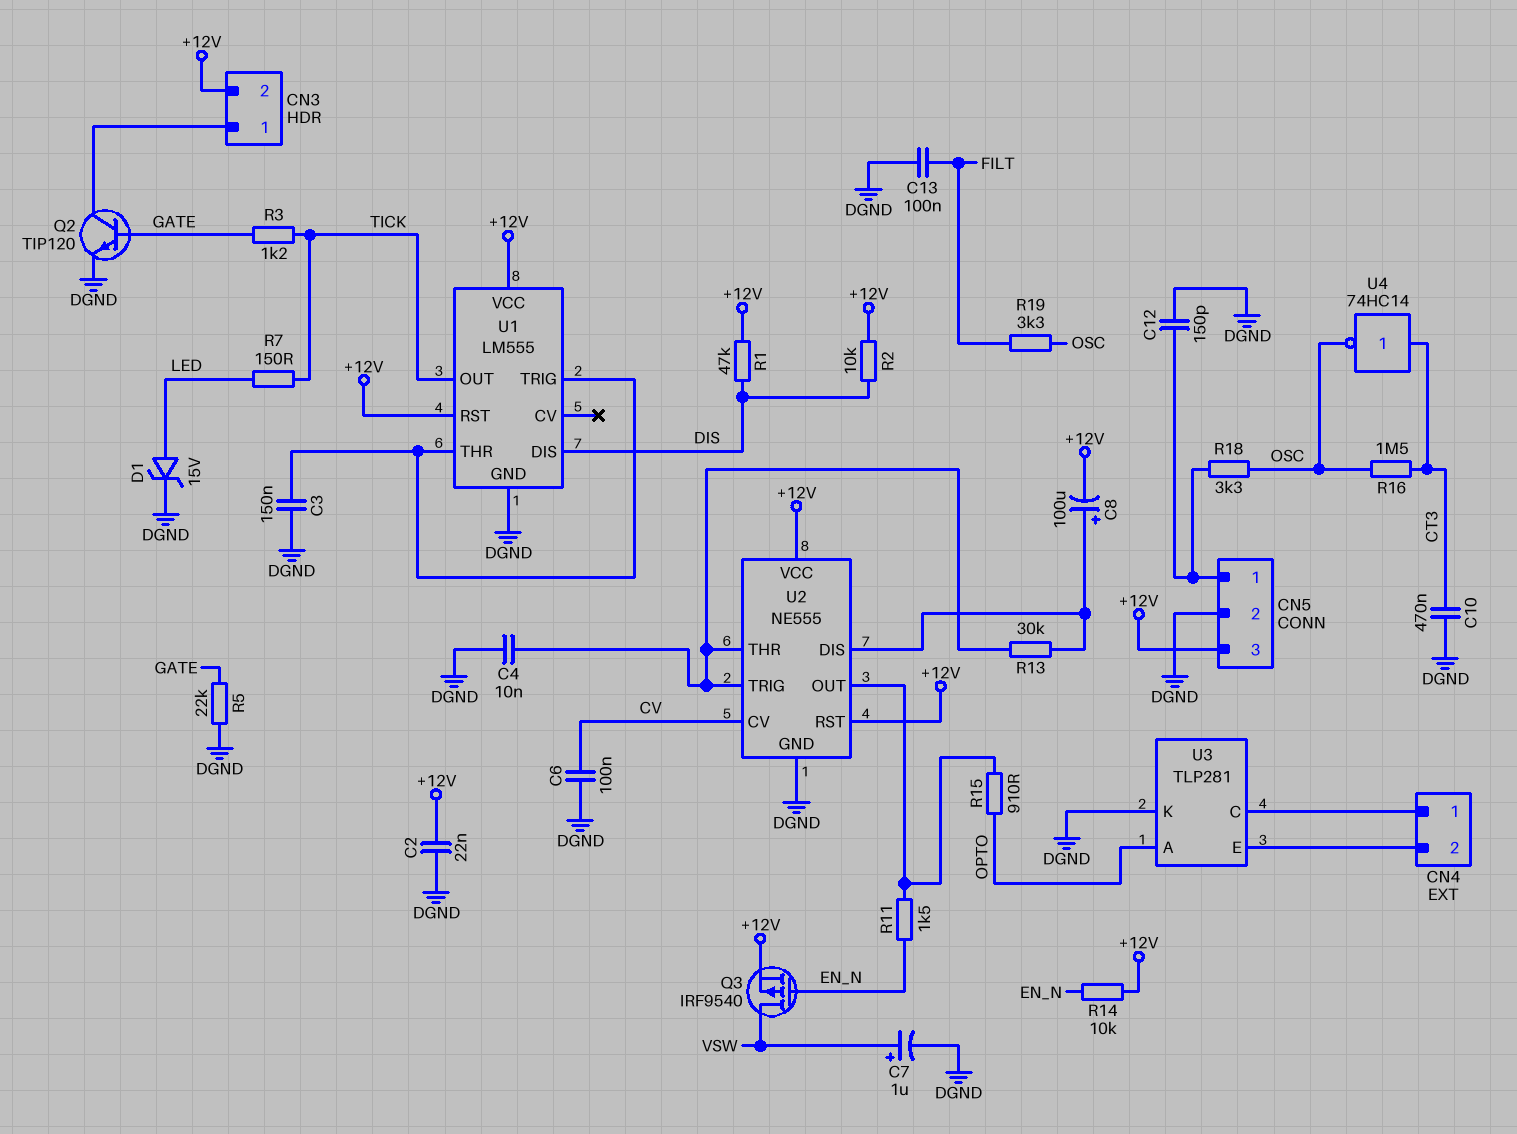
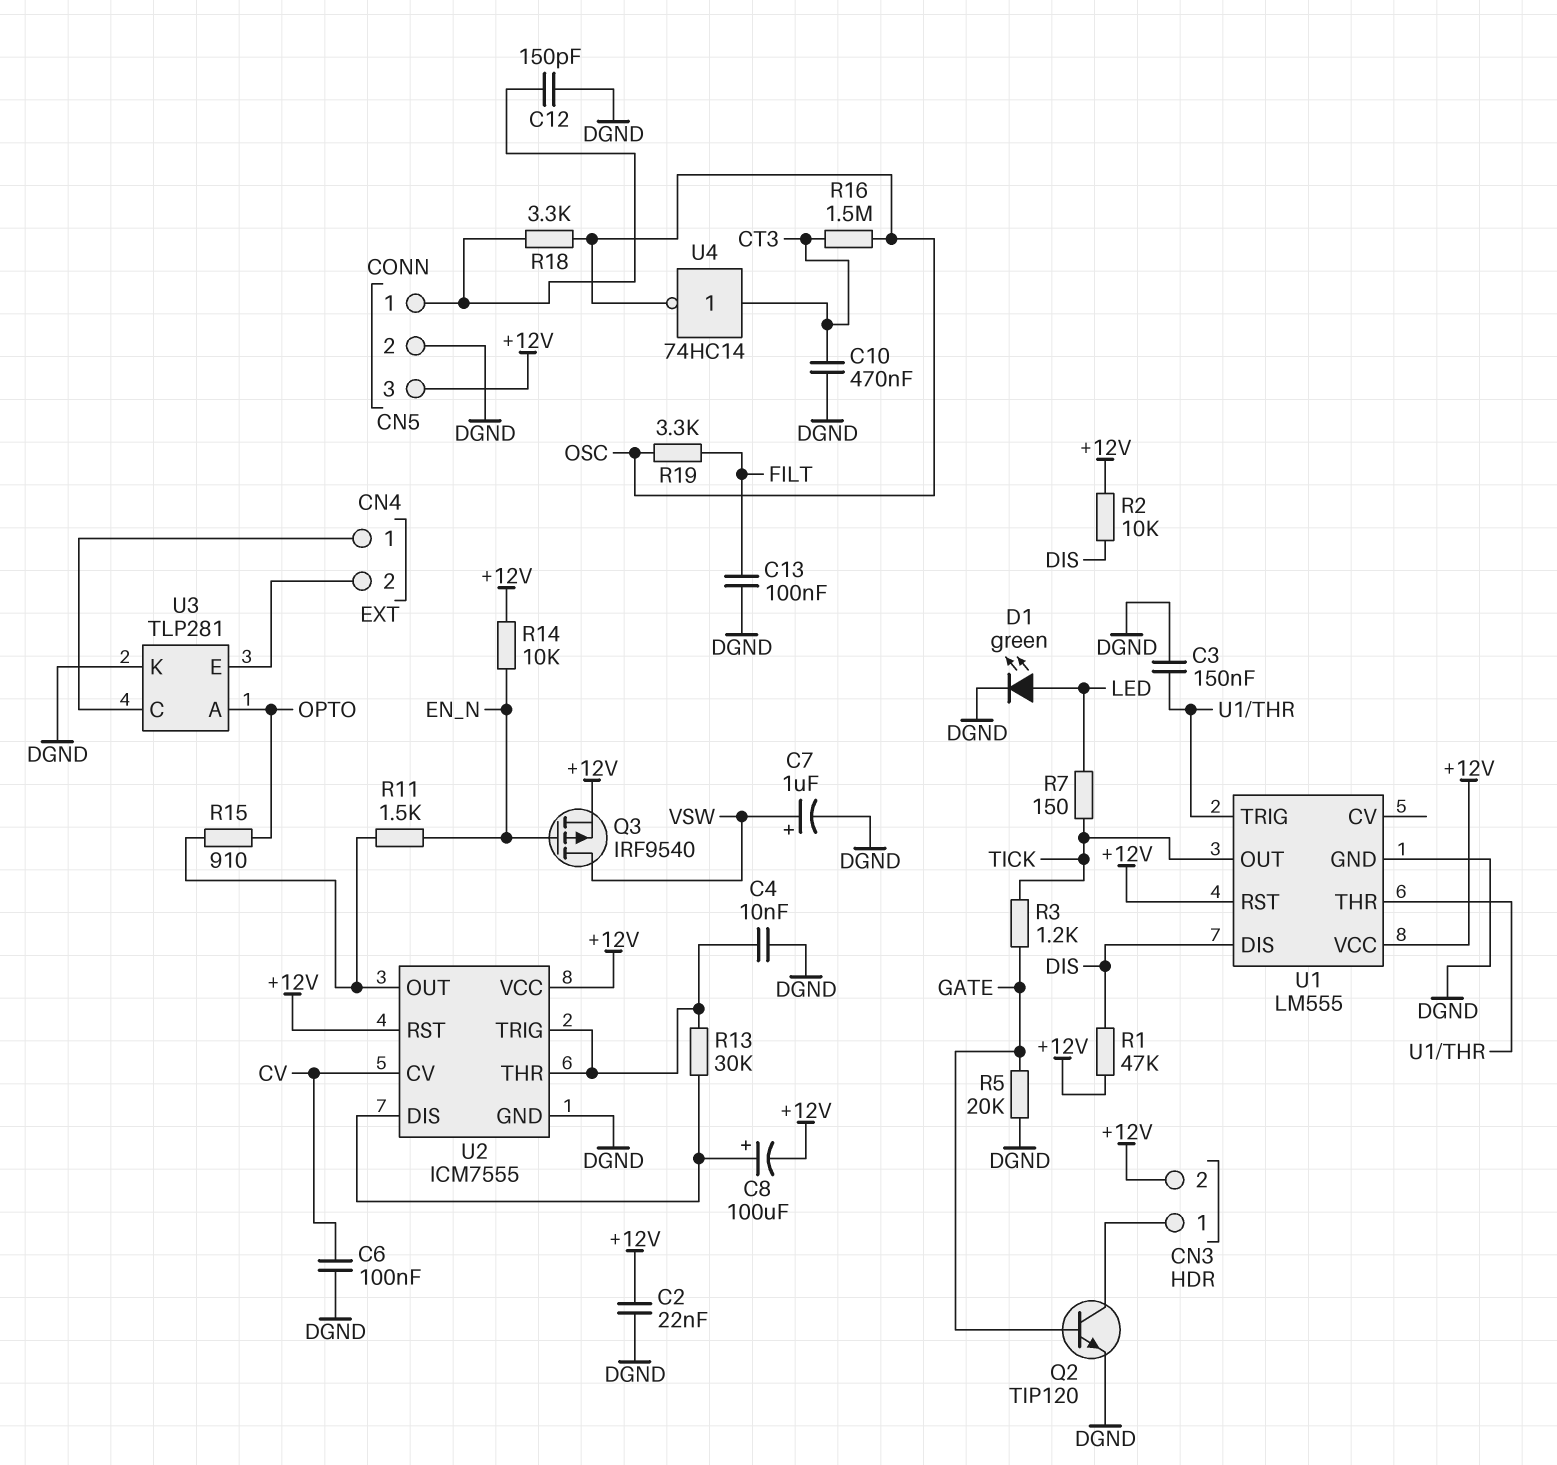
D1: zener 15V (A LED, K DGND) -> LED green (A LED, K DGND)
R5: 22k (DGND, GATE) -> 20k (DGND, GATE)
U2: NE555 -> ICM7555

